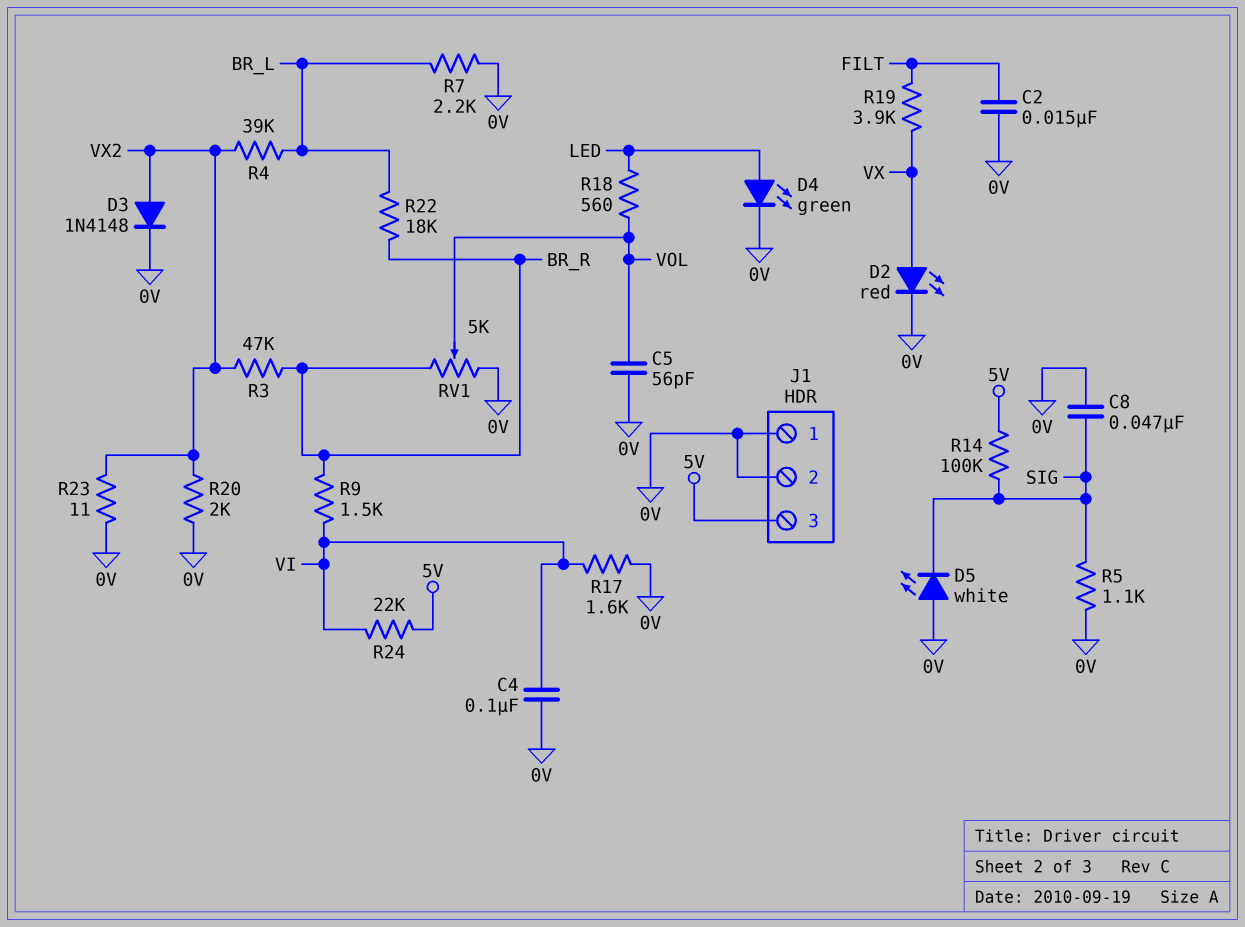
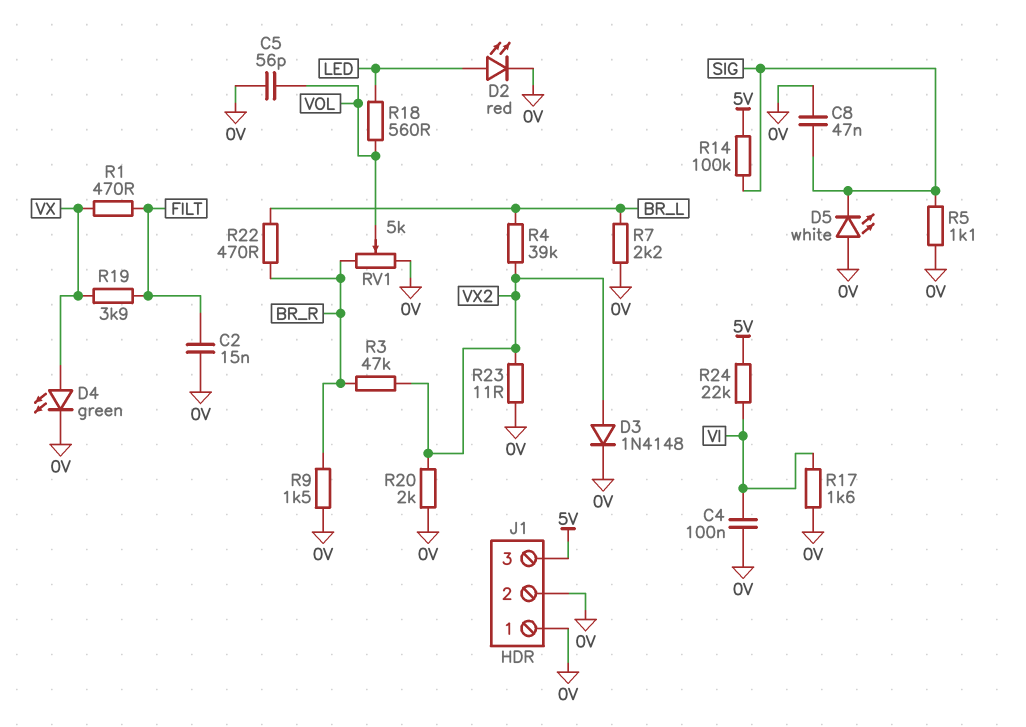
D2: LED red (A VX, K 0V) -> LED red (A LED, K 0V)
D4: LED green (A LED, K 0V) -> LED green (A VX, K 0V)
R1: none -> 470 (FILT, VX)
R9: 1.5k (BR_R, VI) -> 1.5k (0V, BR_R)
R22: 18k (BR_L, BR_R) -> 470 (BR_L, BR_R)

